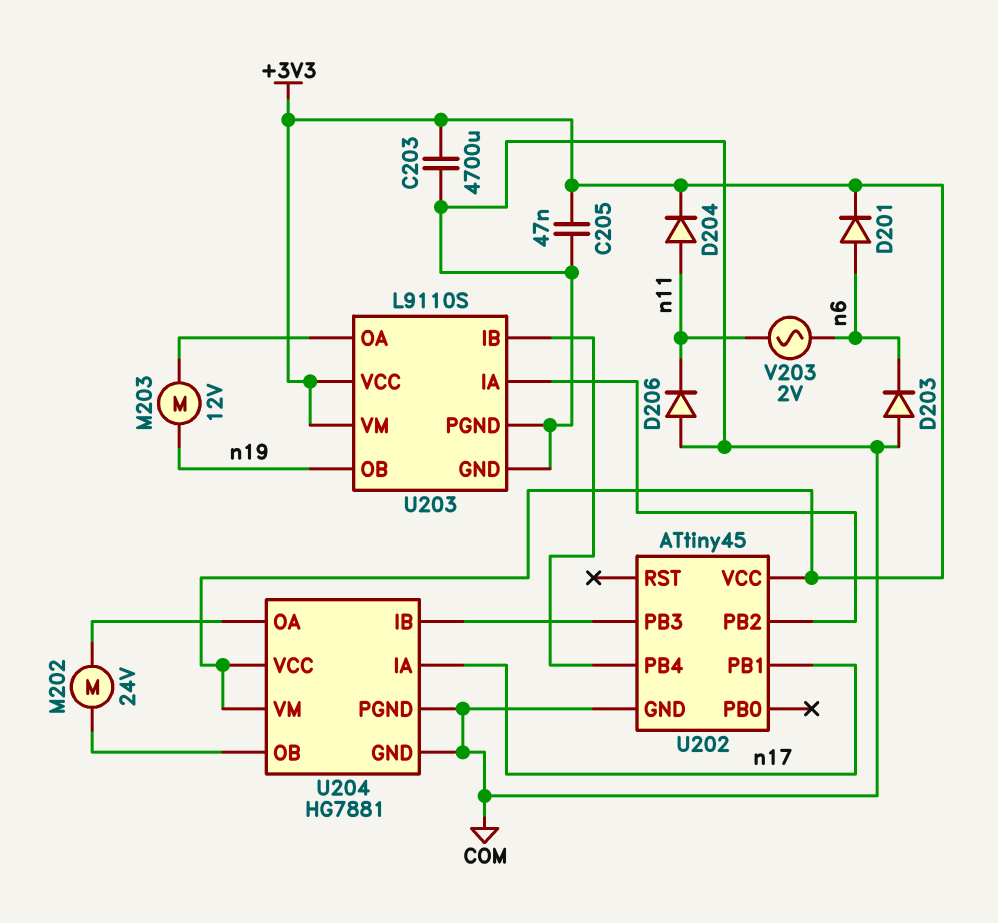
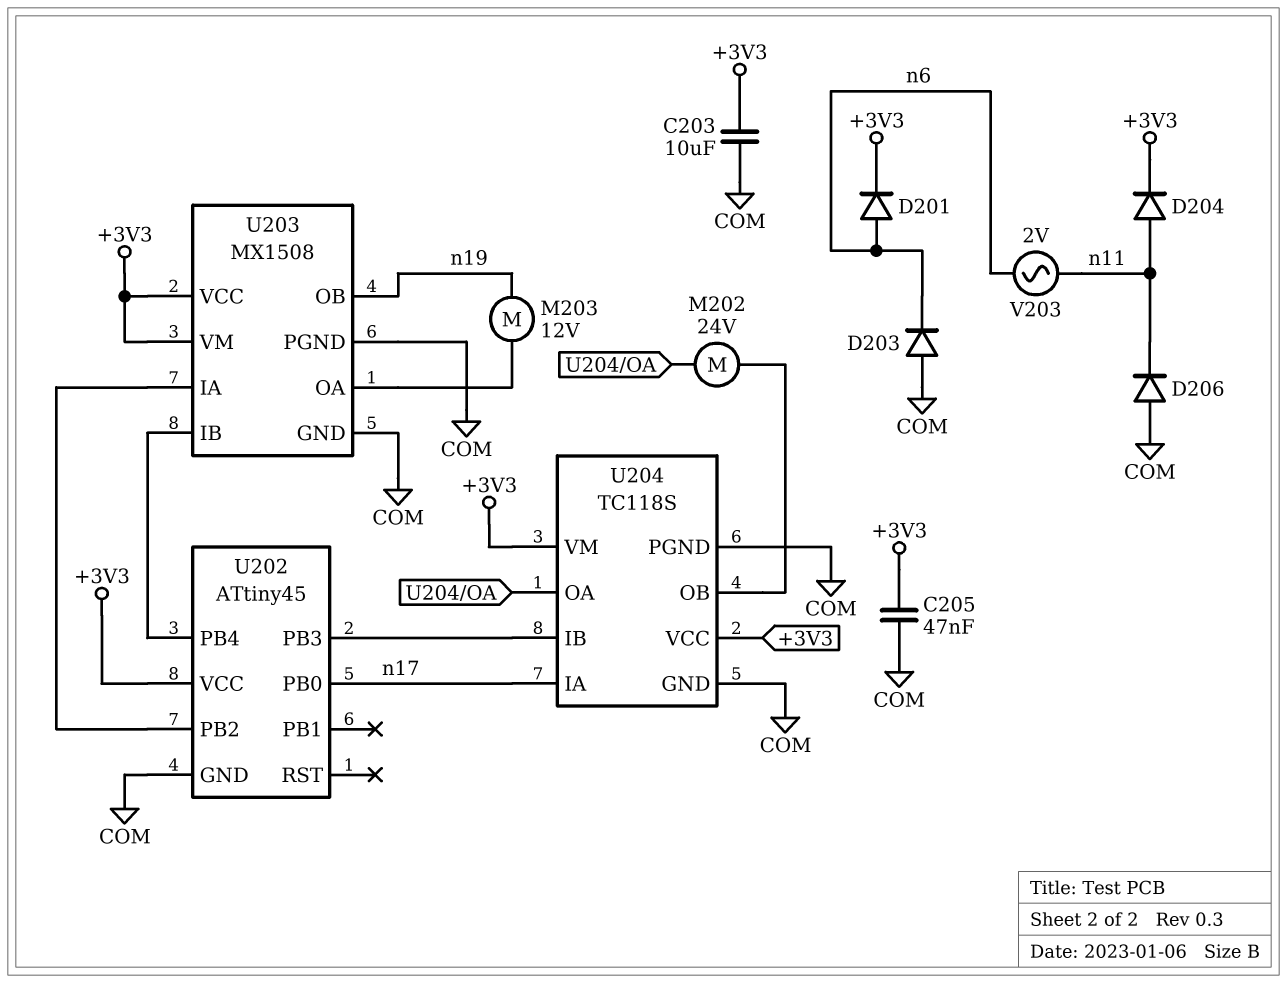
C203: 4700uF (+3V3, COM) -> 10uF (+3V3, COM)
U202 pin PB0: none -> n17
U202 pin PB1: n17 -> none
U203: L9110S -> MX1508
U204: HG7881 -> TC118S

